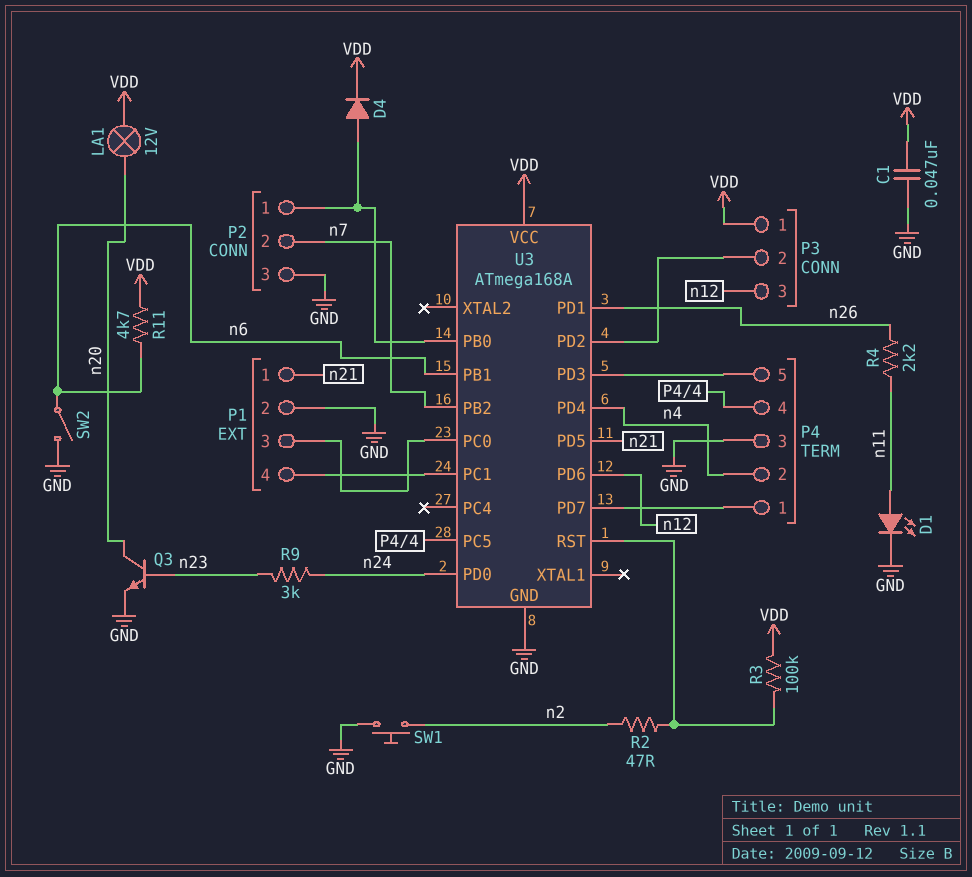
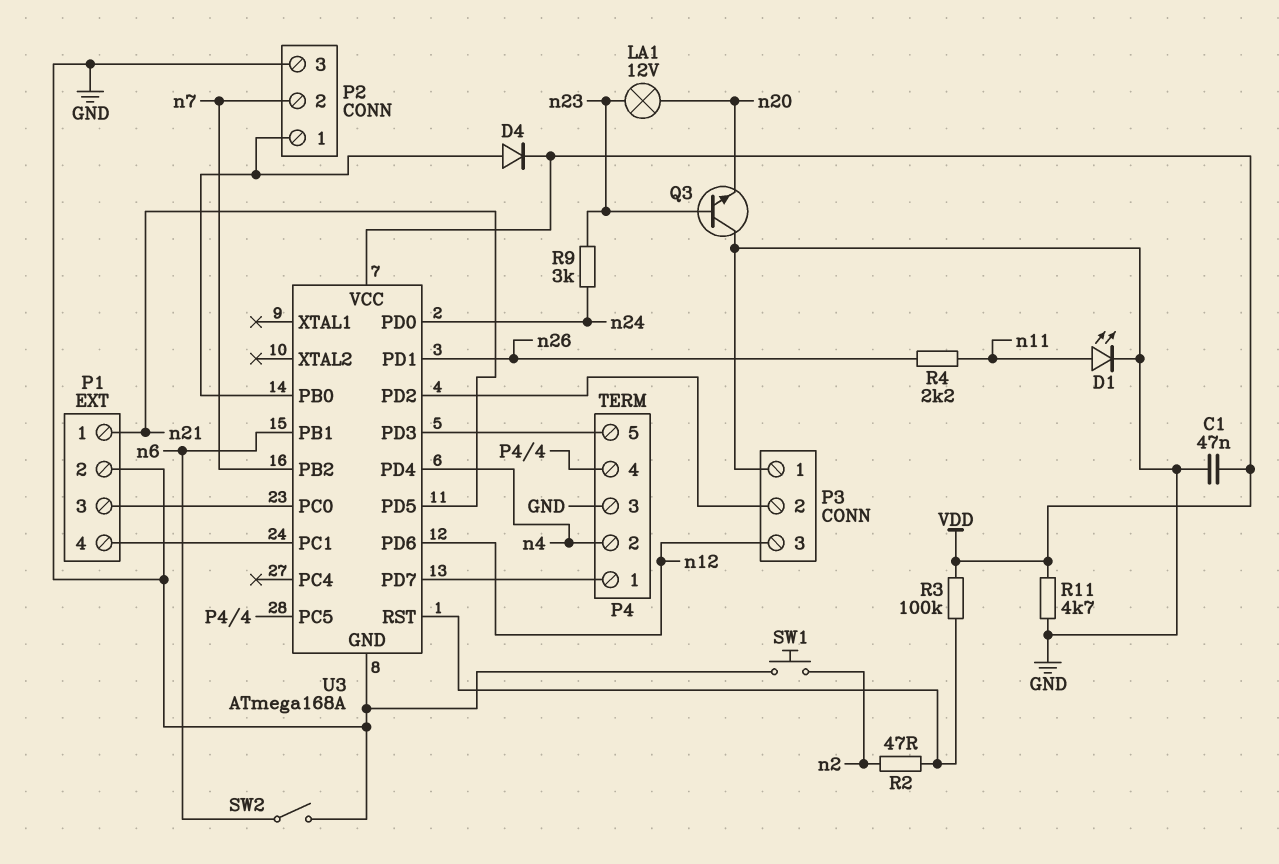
LA1: lamp 12V (VDD, n20) -> lamp 12V (n20, n23)
P3 pin 1: VDD -> GND
Q3: NPN (B n23, C n20, E GND) -> NPN (B n23, C GND, E n20)
R11: 4.7k (VDD, n6) -> 4.7k (GND, VDD)

